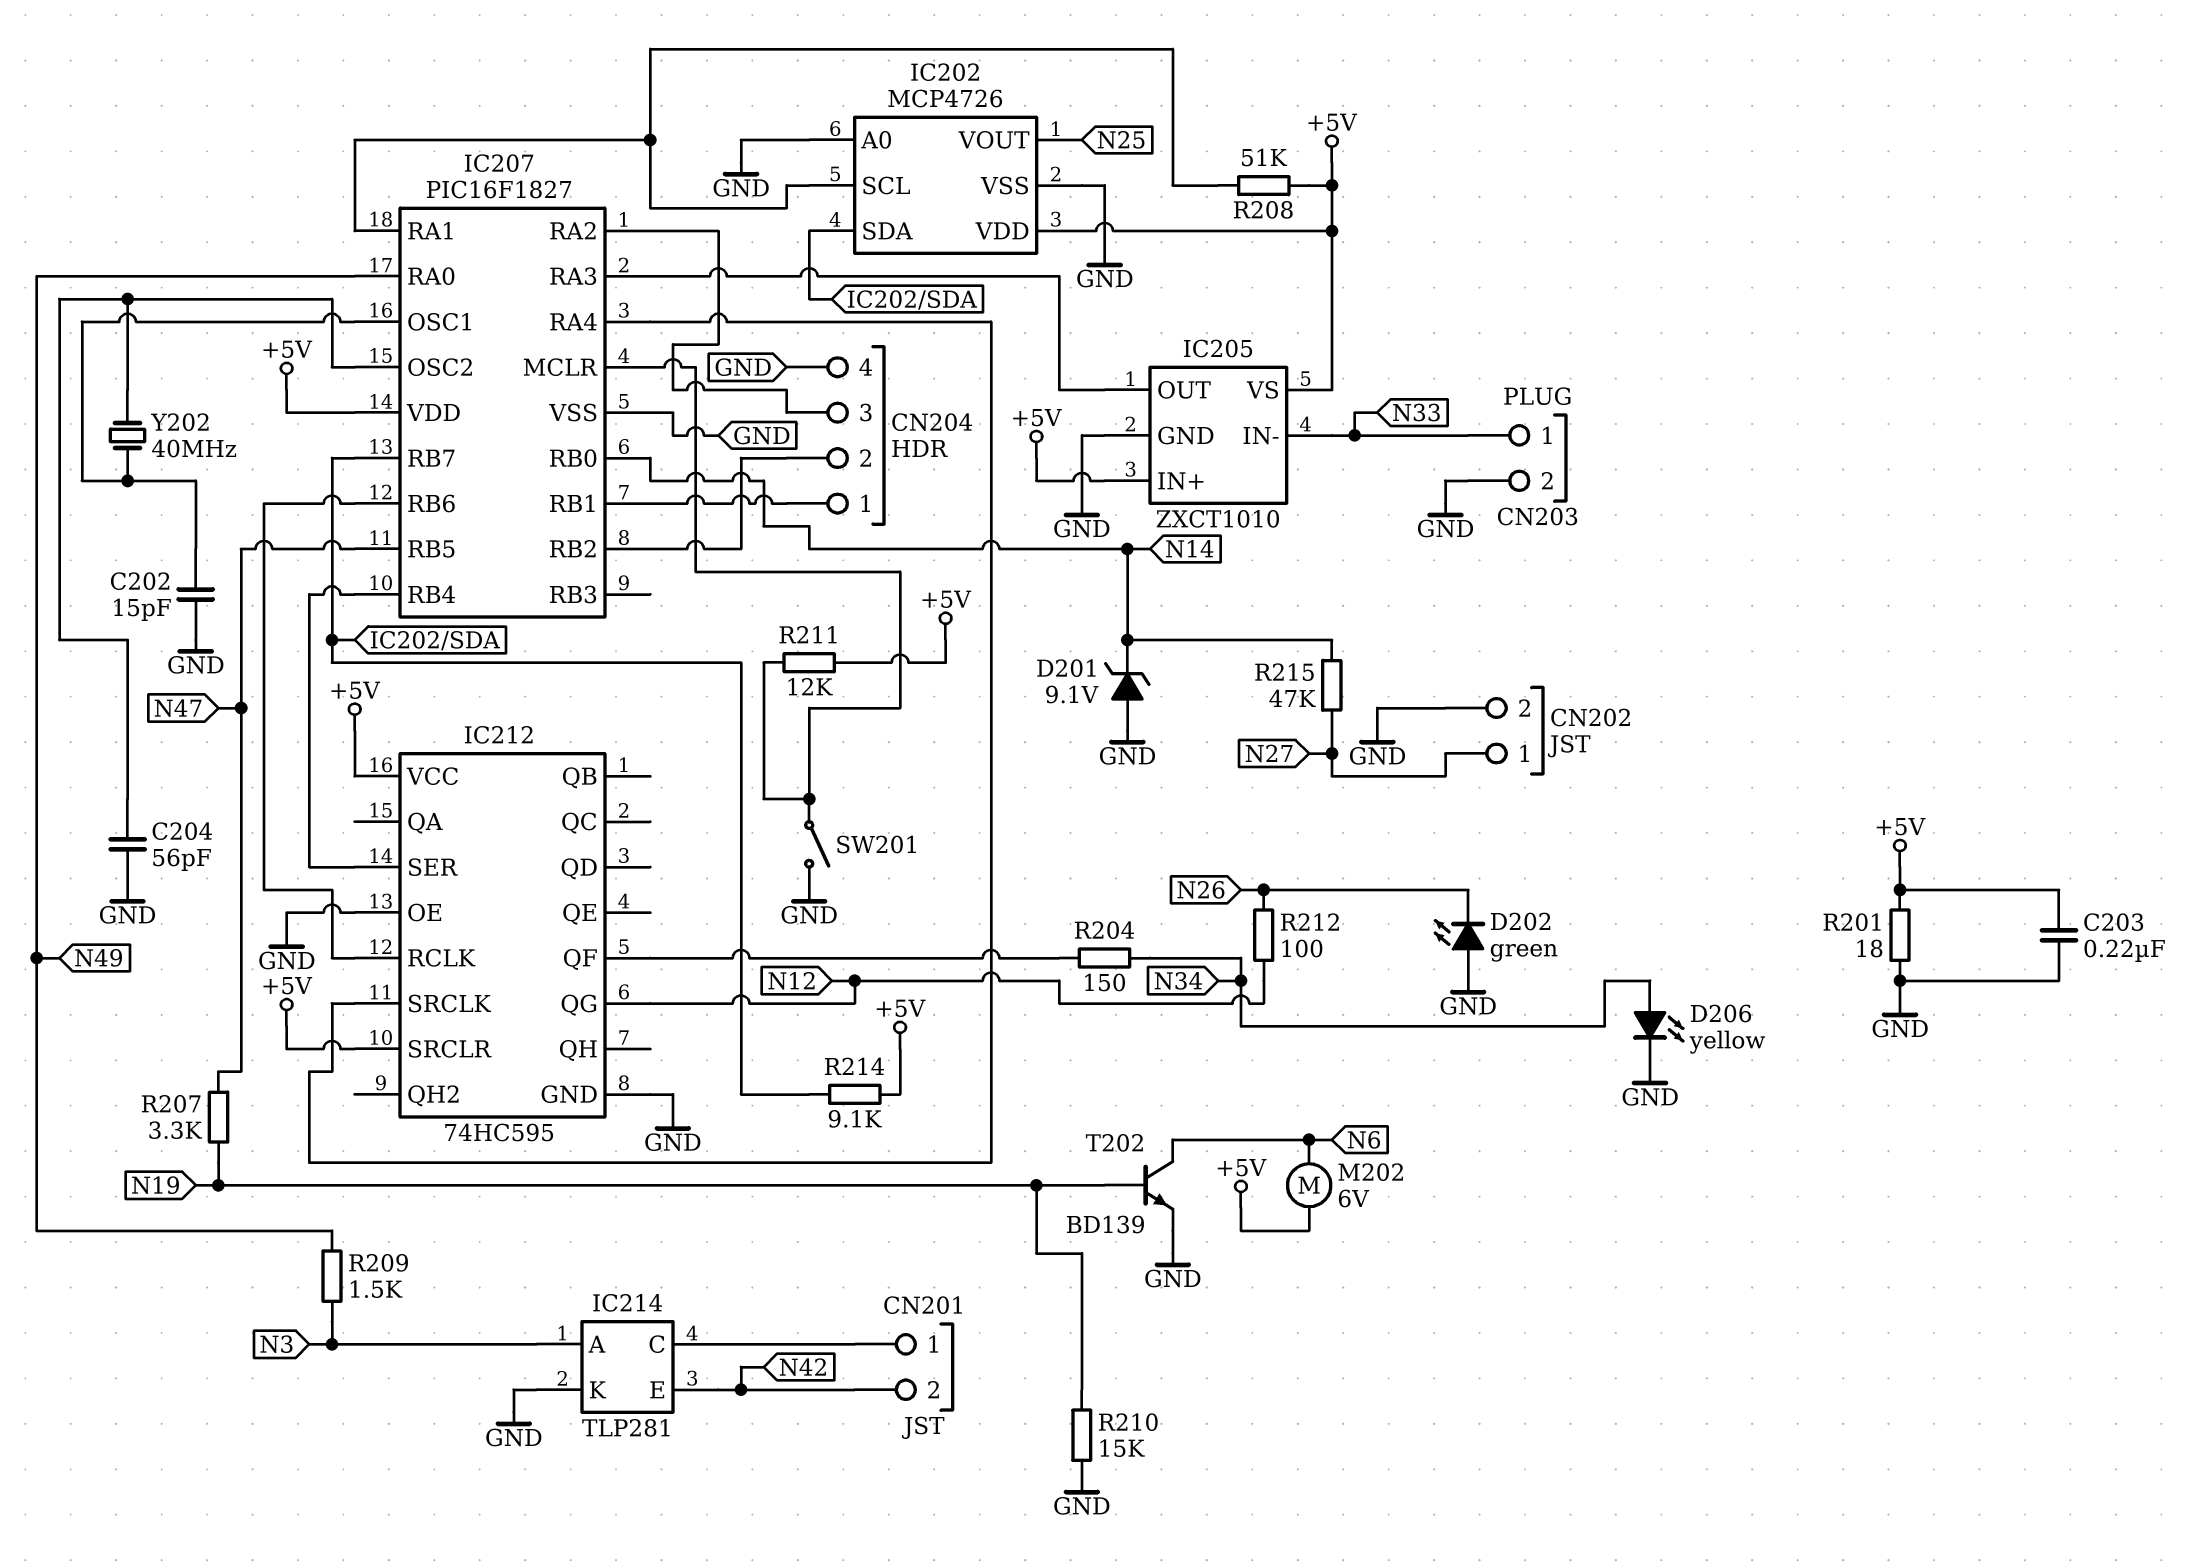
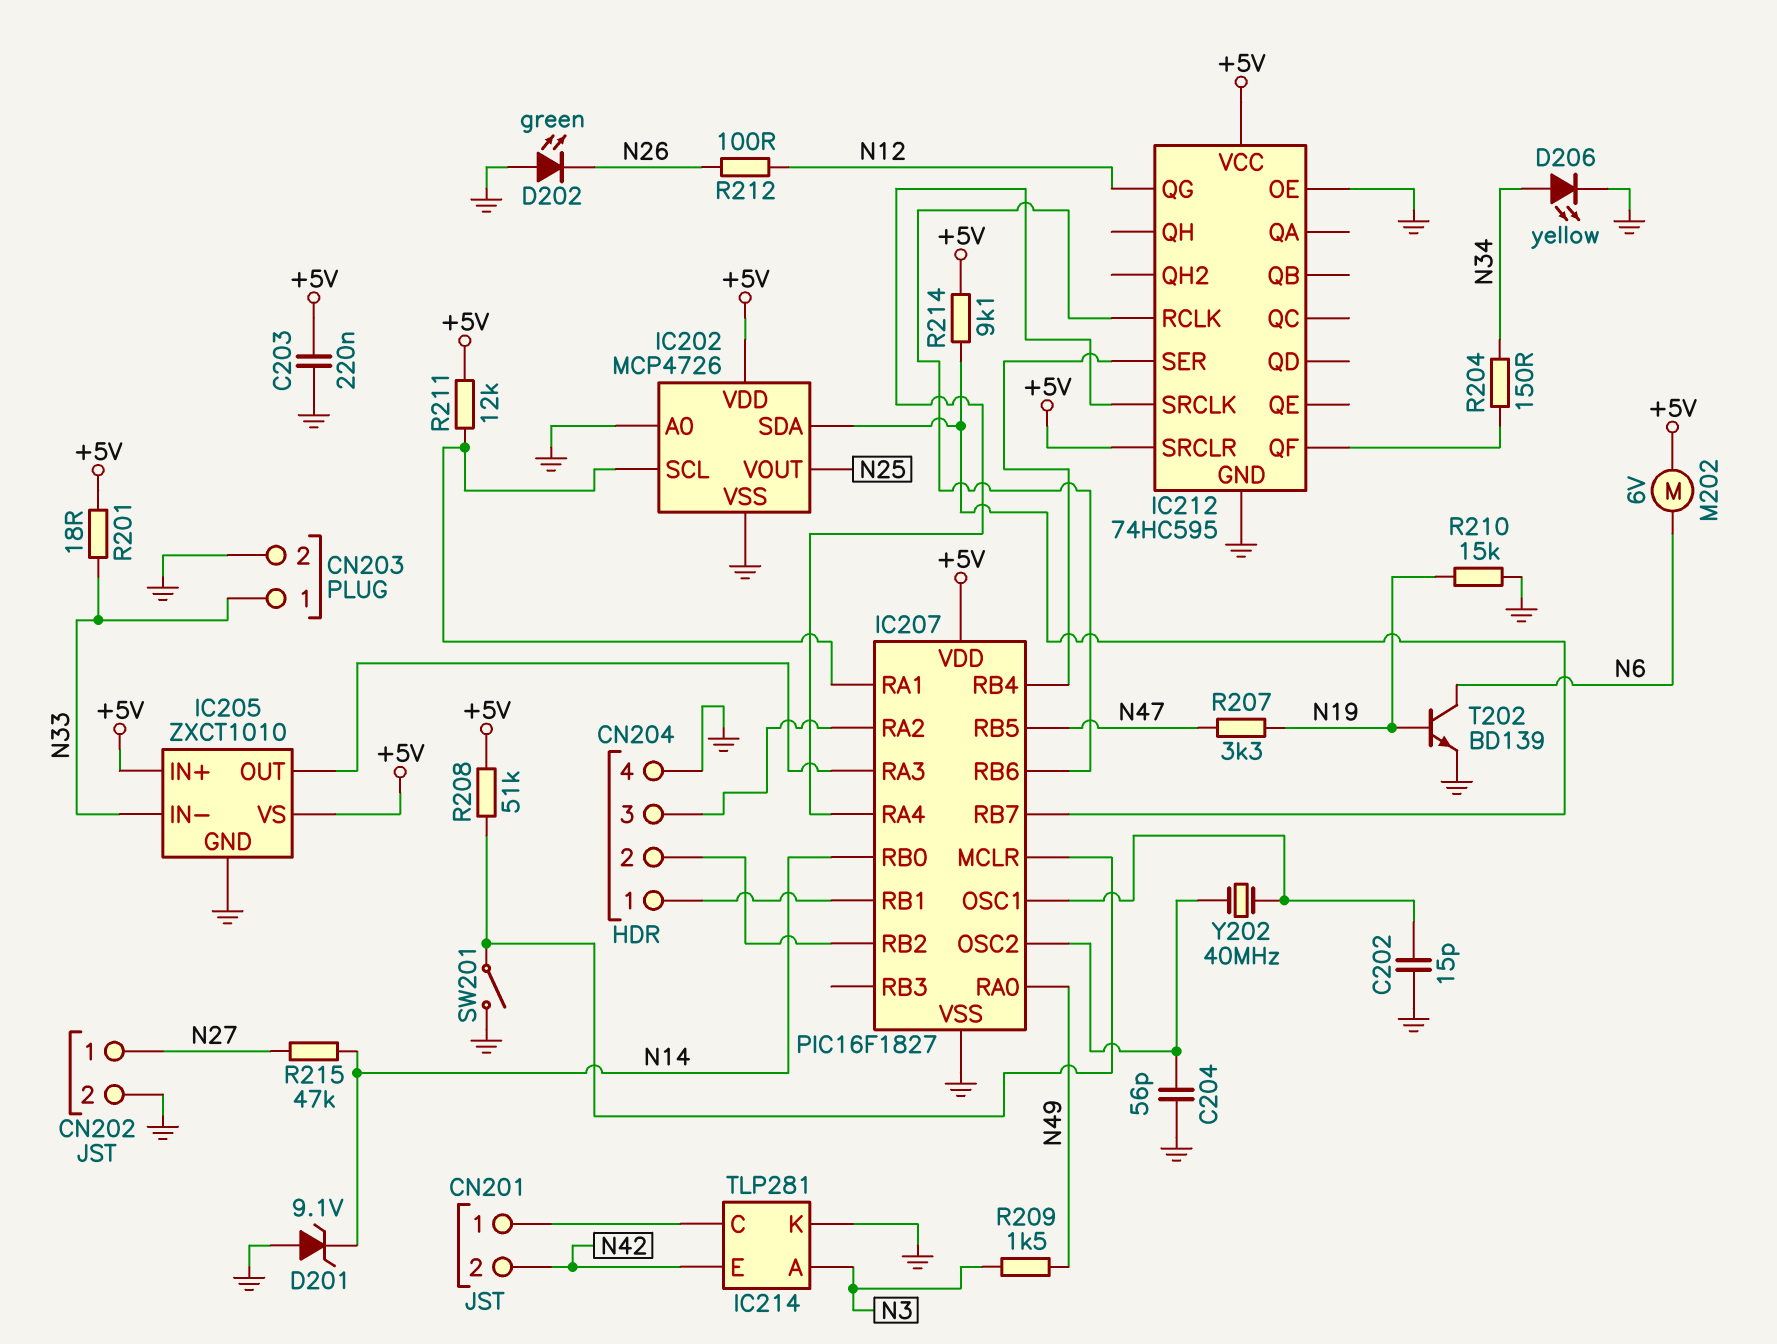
R201: 18 (+5V, GND) -> 18 (+5V, N33)
R208: 51k (+5V, IC202/SCL) -> 51k (+5V, IC207/MCLR)
R211: 12k (+5V, IC207/MCLR) -> 12k (+5V, IC202/SCL)

